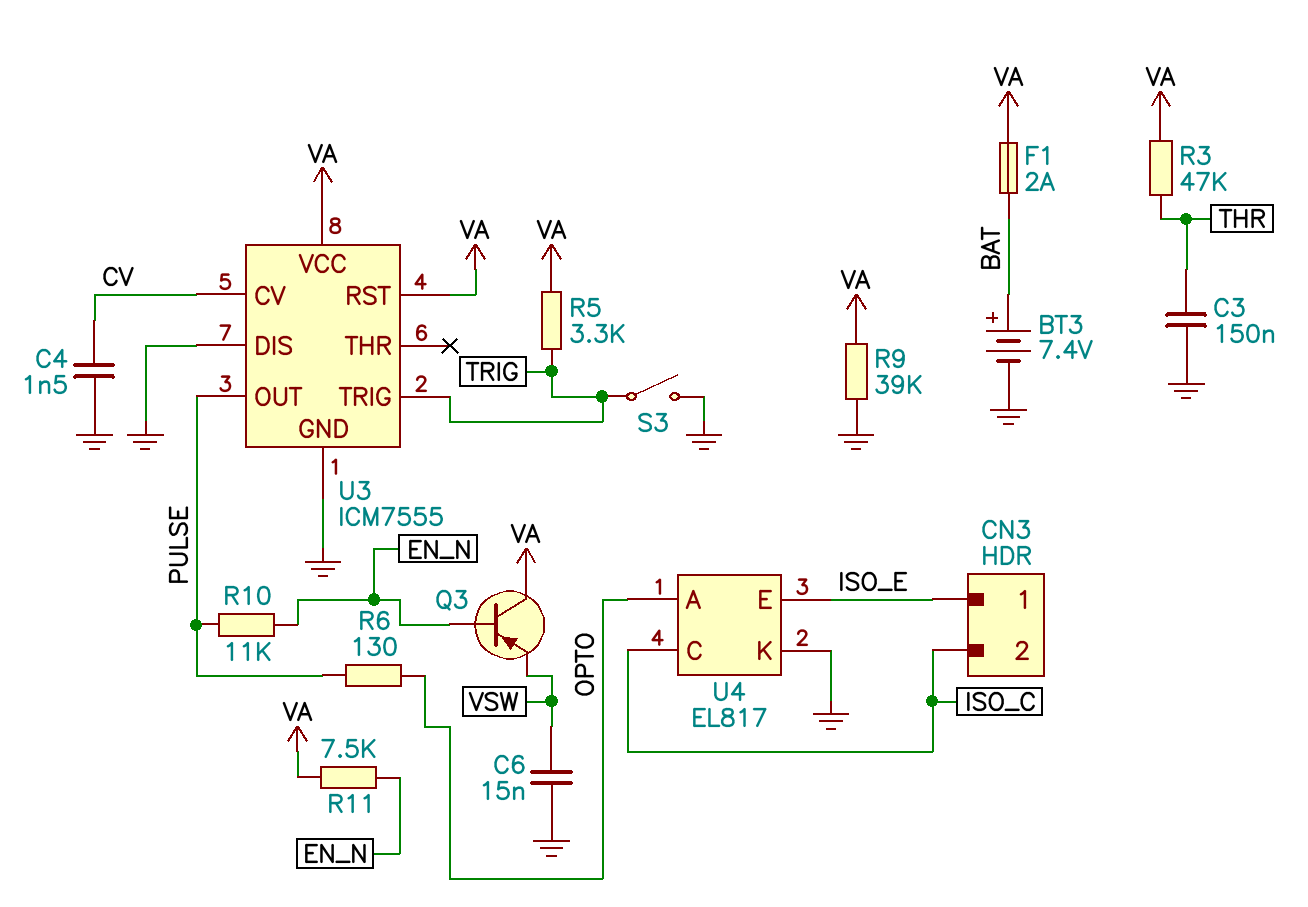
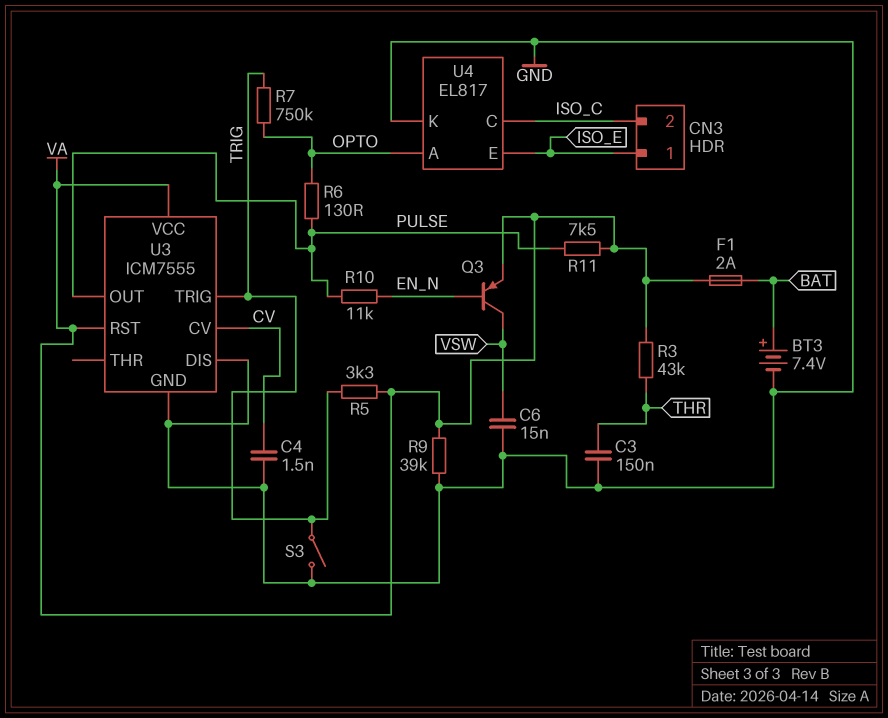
Q3: PNP (B EN_N, C VA, E VSW) -> PNP (B EN_N, C VSW, E VA)
R3: 47k (THR, VA) -> 43k (THR, VA)
R7: none -> 750k (OPTO, TRIG)
R11: 7.5k (EN_N, VA) -> 7.5k (PULSE, VA)

